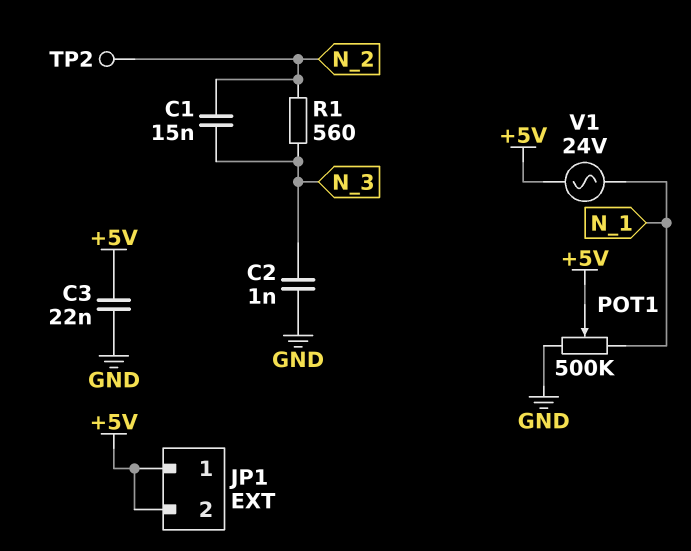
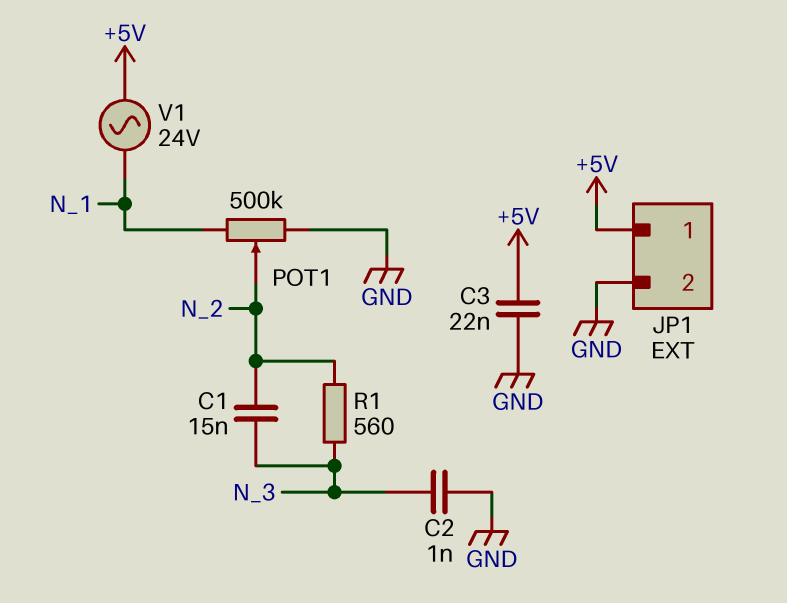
JP1 pin 2: +5V -> GND
POT1: 500k (GND, N_1, wiper +5V) -> 500k (GND, N_1, wiper N_2)
TP2: test point (N_2) -> none

